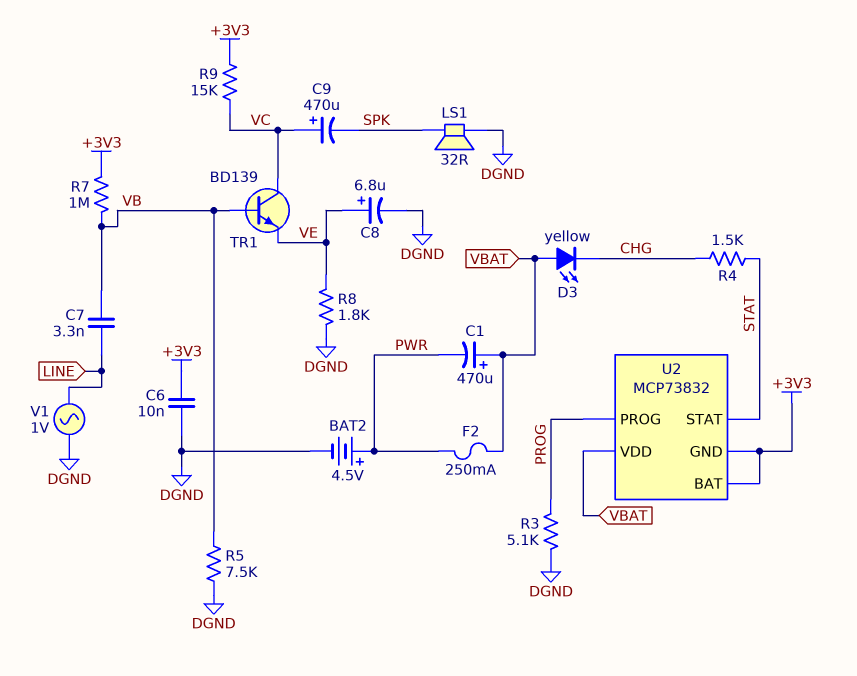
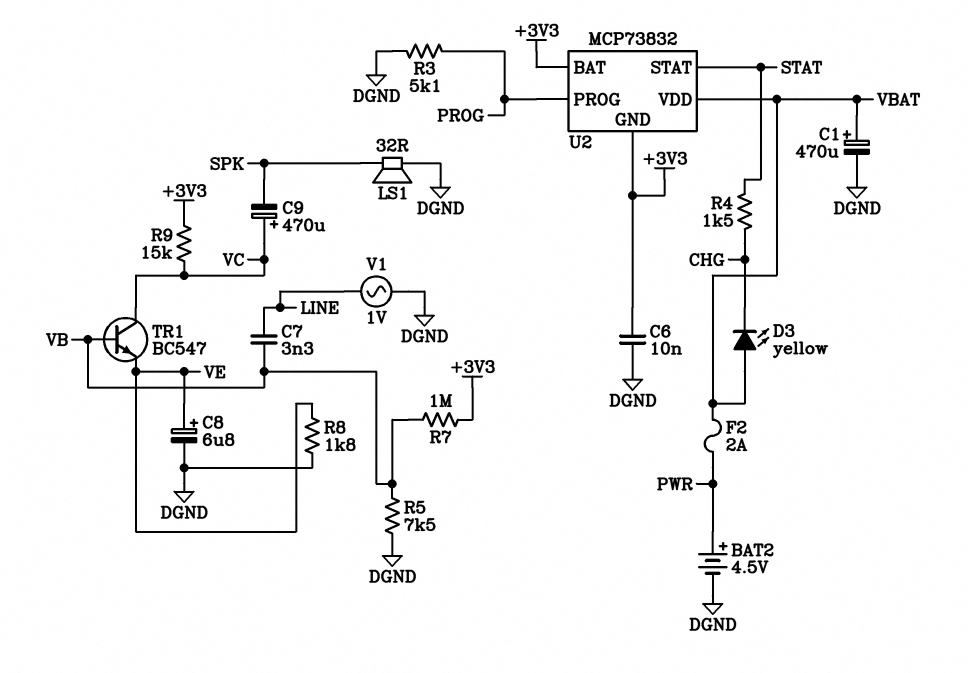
C1: 470uF (plus VBAT, minus PWR) -> 470uF (plus VBAT, minus DGND)
F2: 250mA (PWR, VBAT) -> 2A (PWR, VBAT)
TR1: NPN BD139 (B VB, C VC, E VE) -> NPN BC547 (B VB, C VC, E VE)

